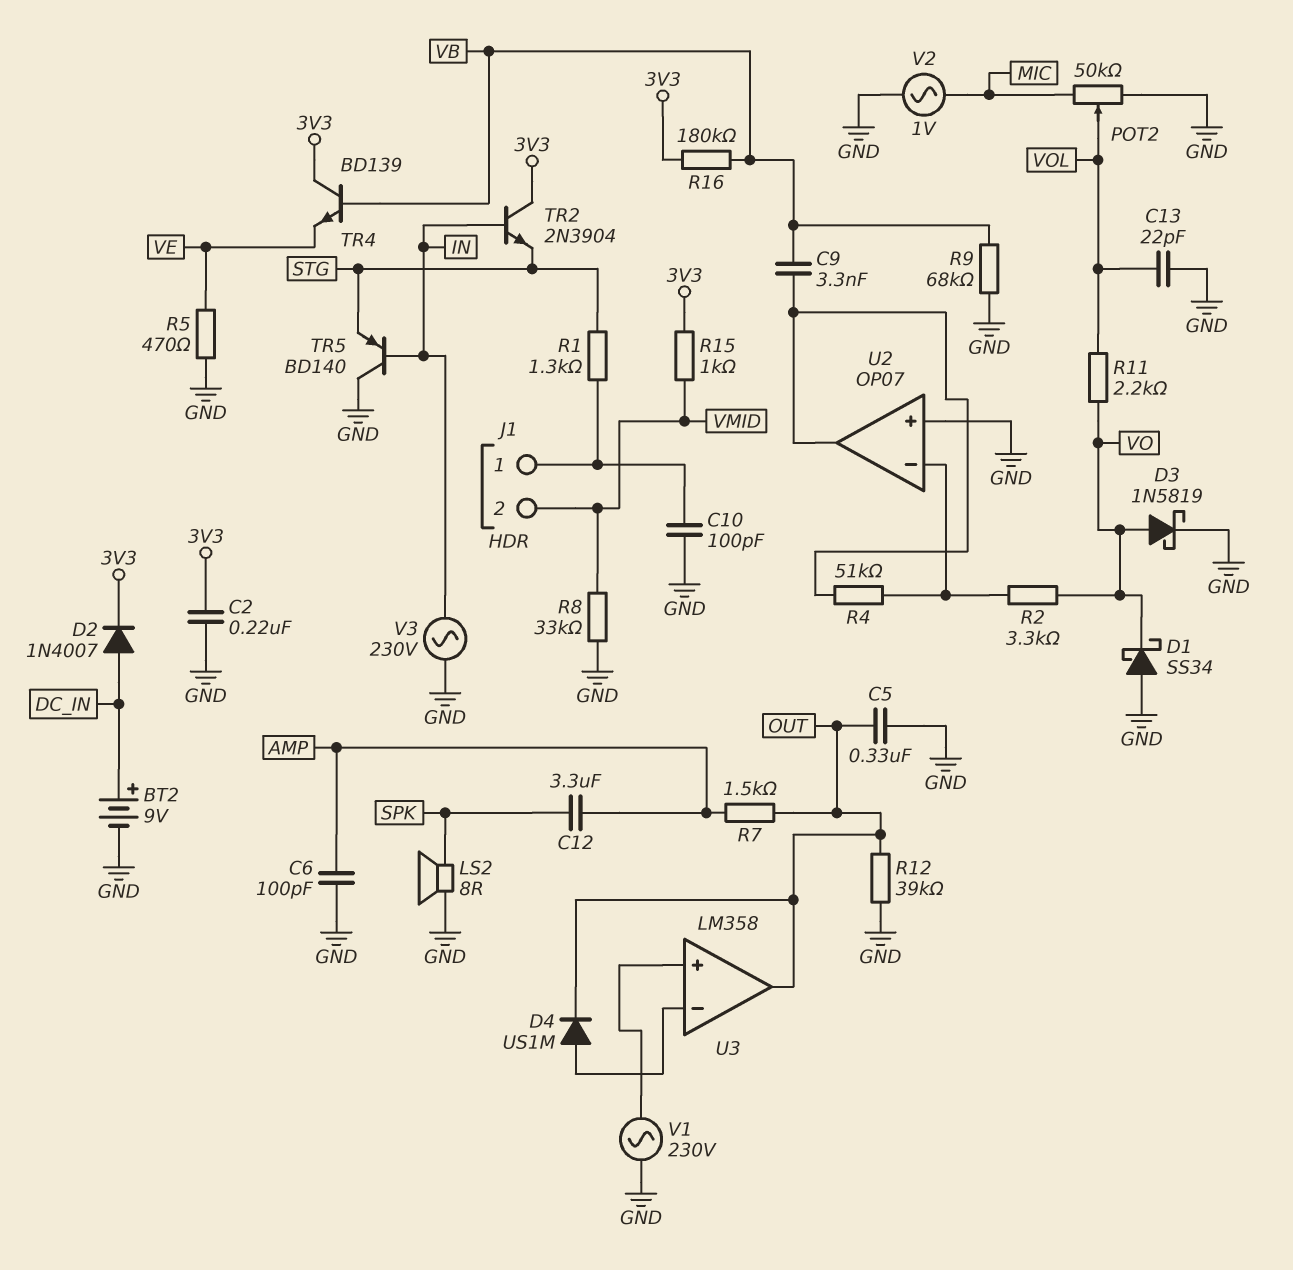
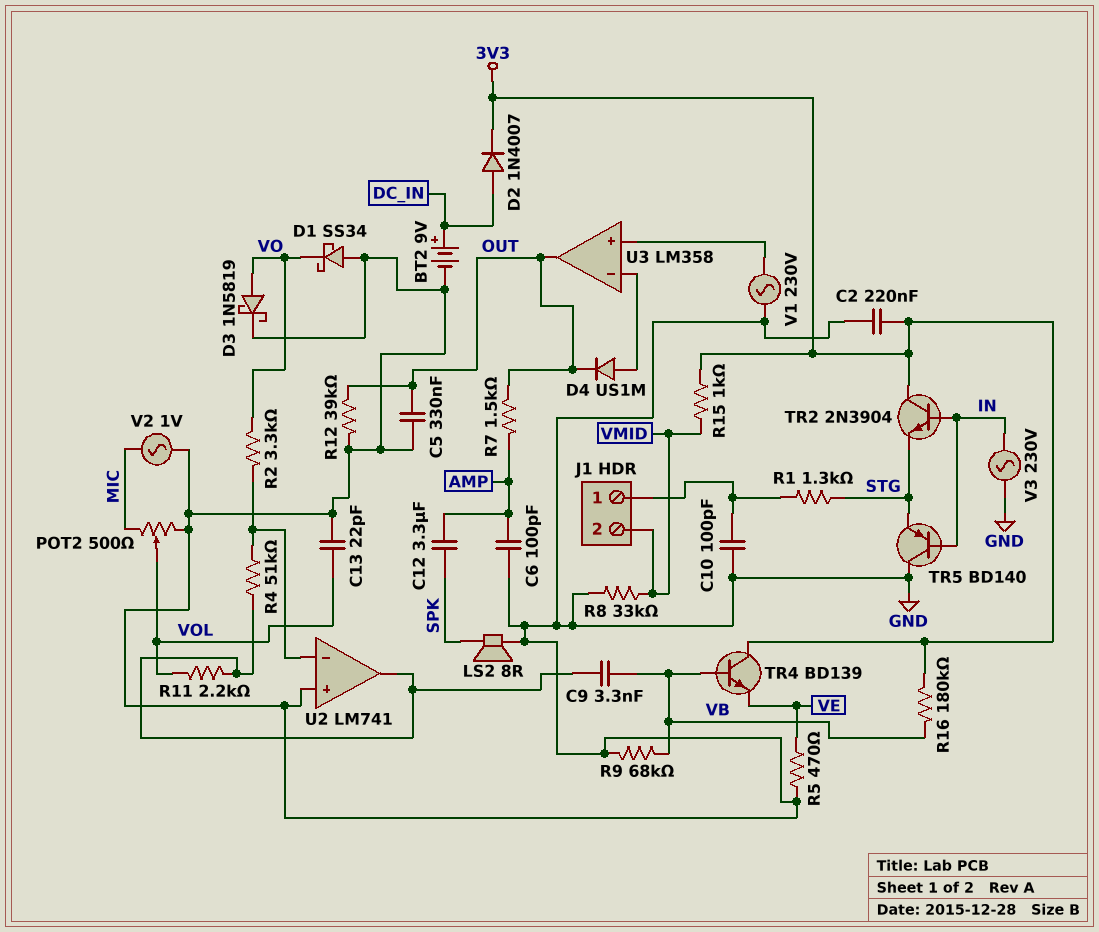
POT2: 50k (GND, MIC, wiper VOL) -> 500 (GND, MIC, wiper VOL)
R11: 2.2k (VO, VOL) -> 2.2k (U2/out, VOL)
U2: OP07 -> LM741

